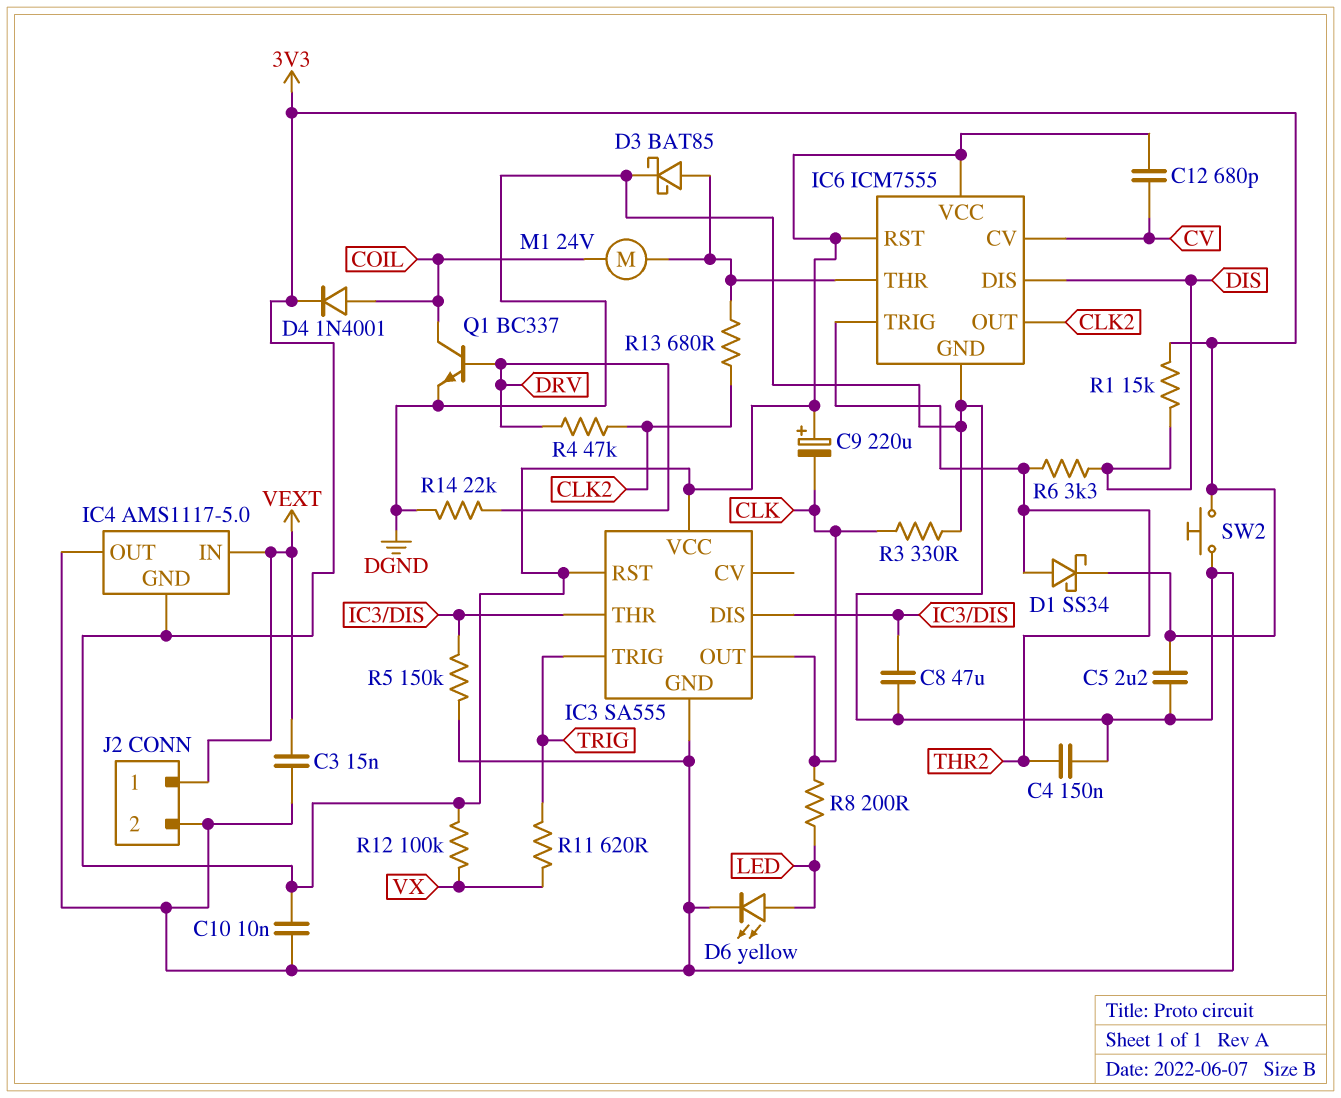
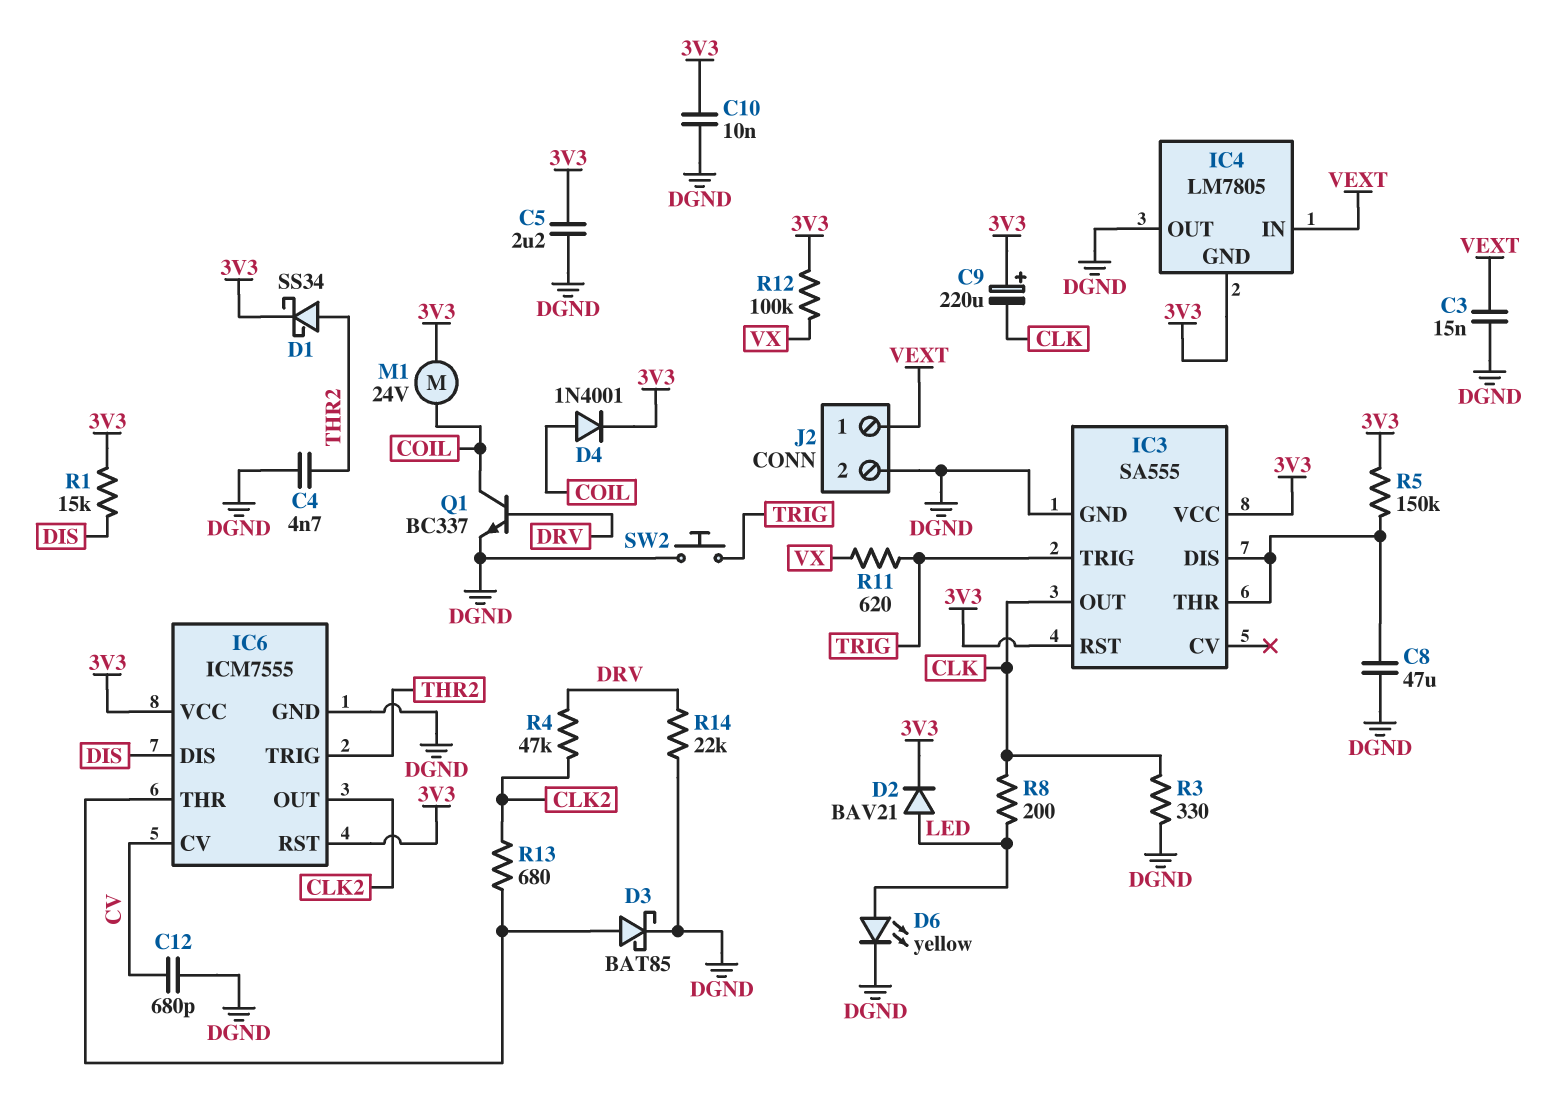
C4: 150nF (DGND, THR2) -> 4.7nF (DGND, THR2)
C12: 680pF (3V3, CV) -> 680pF (CV, DGND)
D2: none -> diode BAV21 (A LED, K 3V3)
IC4: AMS1117-5.0 -> LM7805
M1: motor 24V (COIL, IC6/THR) -> motor 24V (3V3, COIL)
R5: 150k (DGND, IC3/DIS) -> 150k (3V3, IC3/DIS)
R6: 3.3k (DIS, THR2) -> none
SW2: button (3V3, DGND) -> button (DGND, TRIG)

